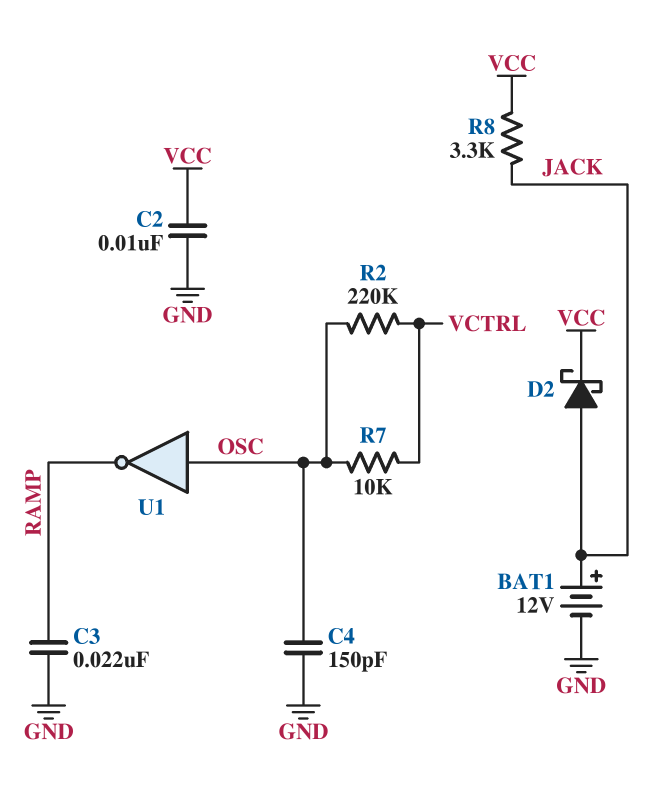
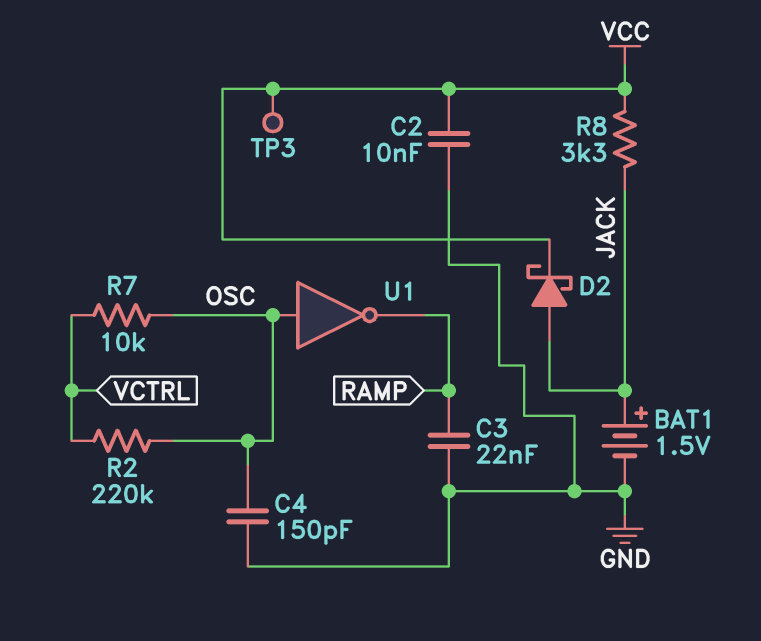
BAT1: 12V (plus JACK, minus GND) -> 1.5V (plus JACK, minus GND)
TP3: none -> test point (VCC)

